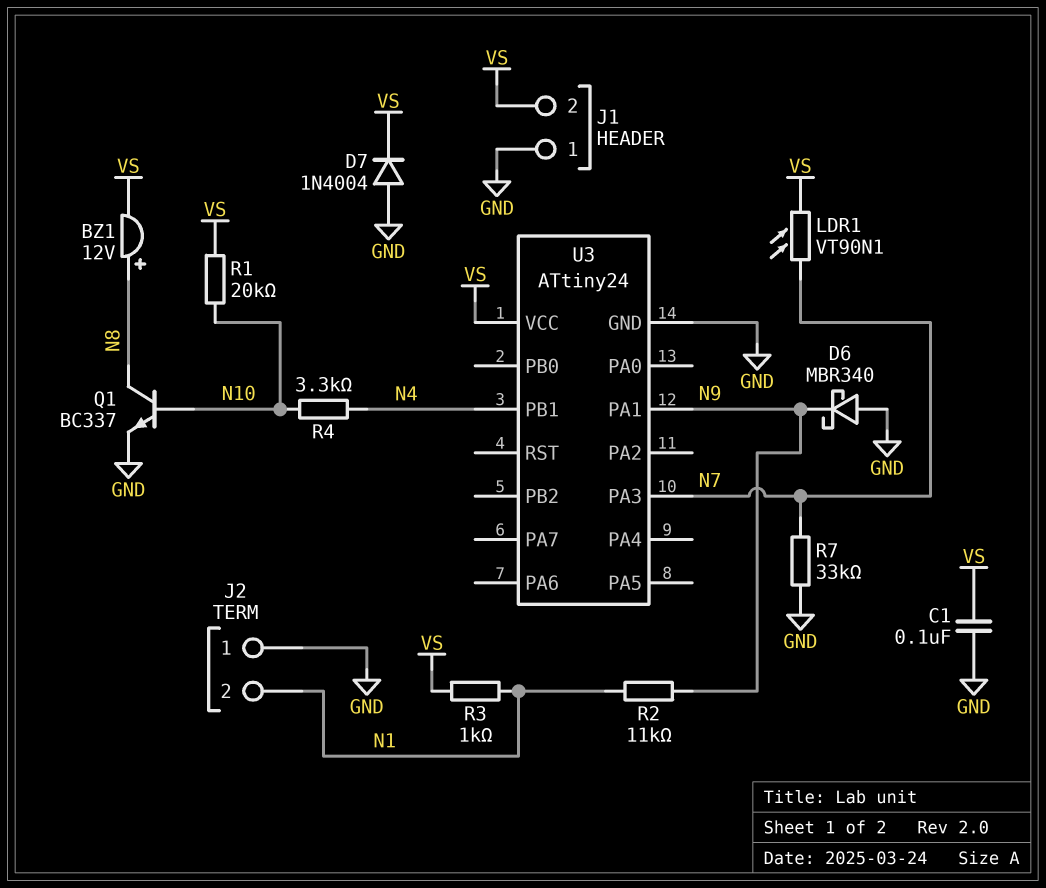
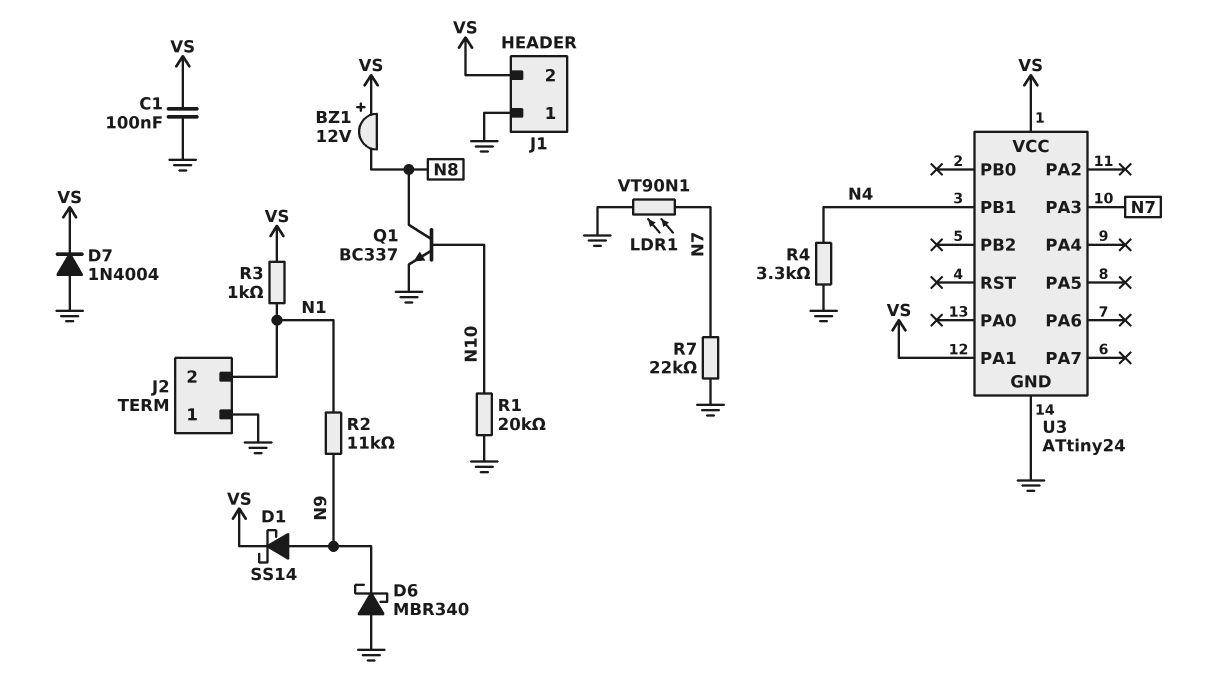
BZ1: buzzer 12V (plus N8, minus VS) -> buzzer 12V (plus VS, minus N8)
D1: none -> schottky SS14 (A N9, K VS)
LDR1: VT90N1 (N7, VS) -> VT90N1 (GND, N7)
R1: 20k (N10, VS) -> 20k (GND, N10)
R4: 3.3k (N4, N10) -> 3.3k (GND, N4)
R7: 33k (GND, N7) -> 22k (GND, N7)
U3 pin PA1: N9 -> VS

